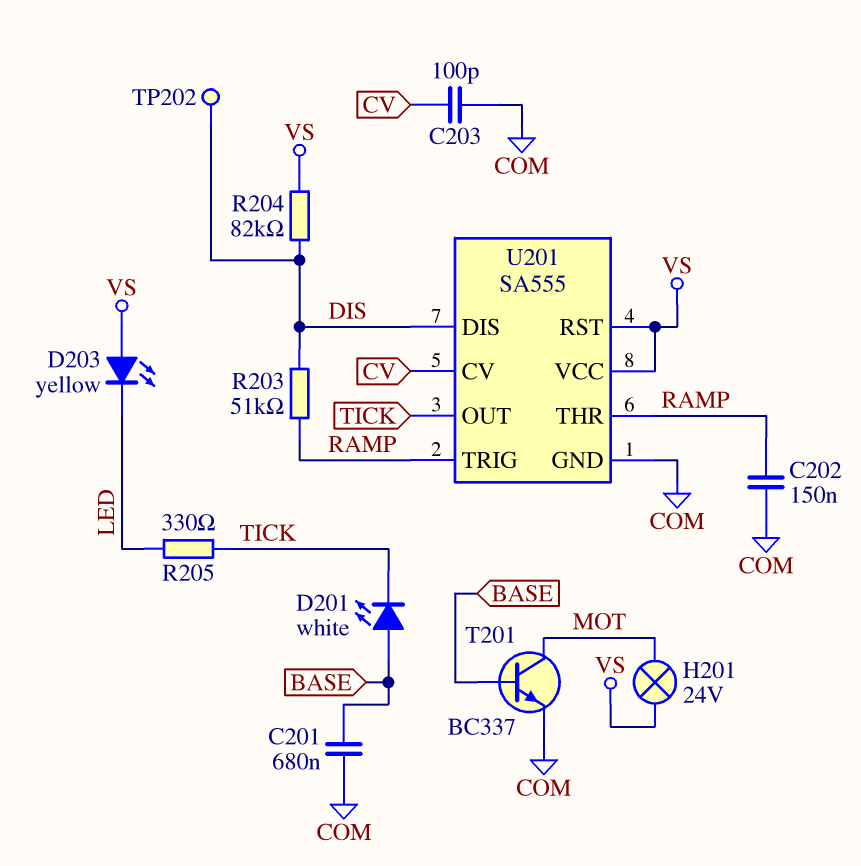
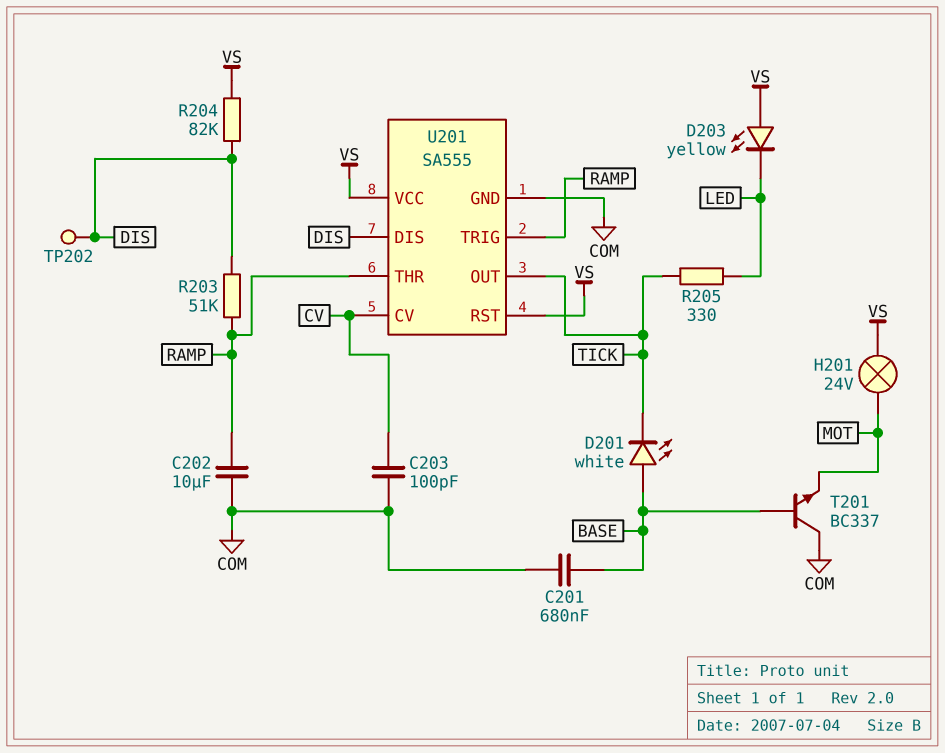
C202: 150nF (COM, RAMP) -> 10uF (COM, RAMP)
T201: NPN BC337 (B BASE, C MOT, E COM) -> NPN BC337 (B BASE, C COM, E MOT)

